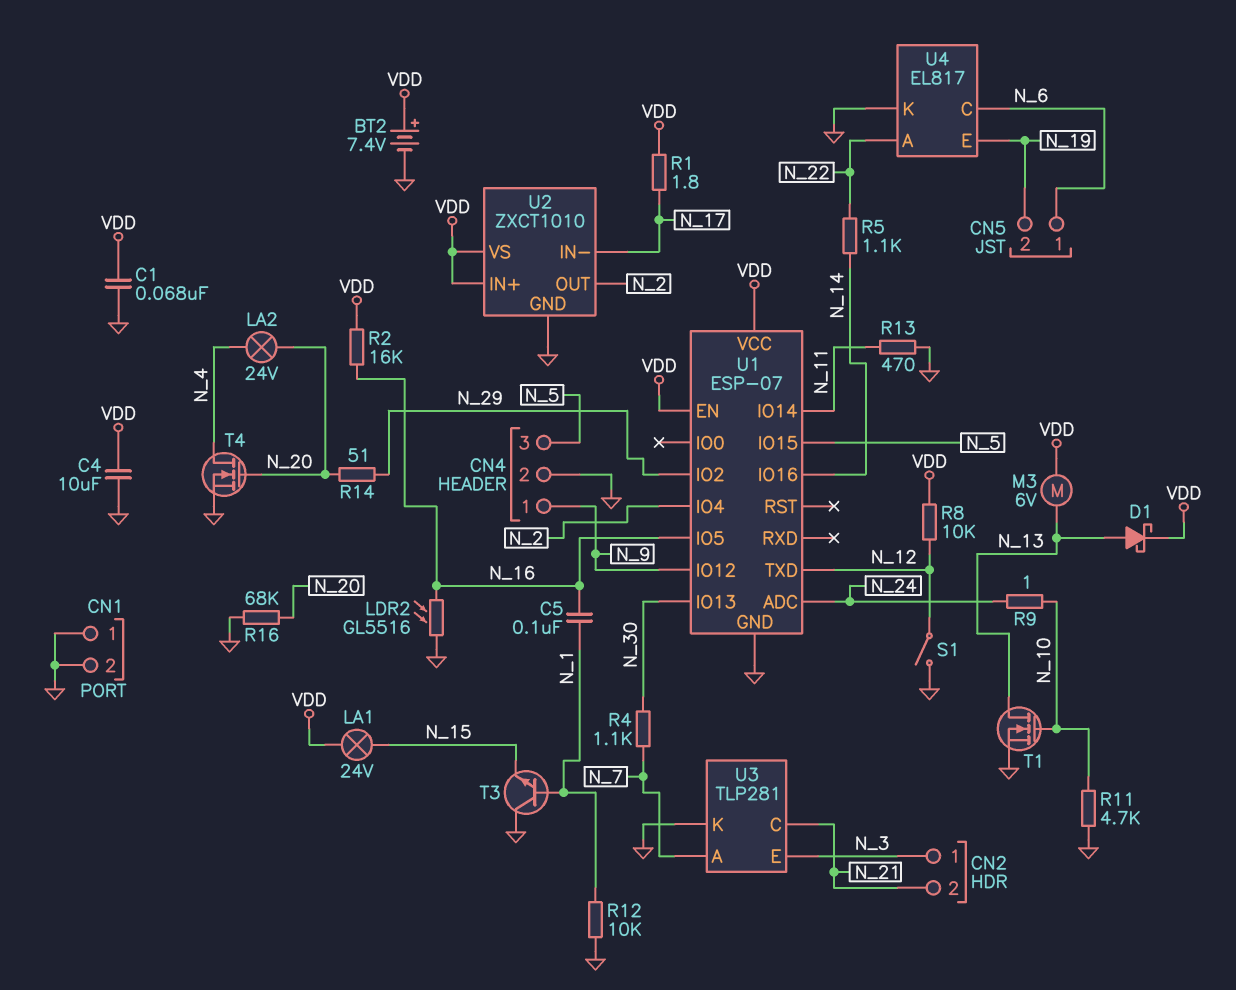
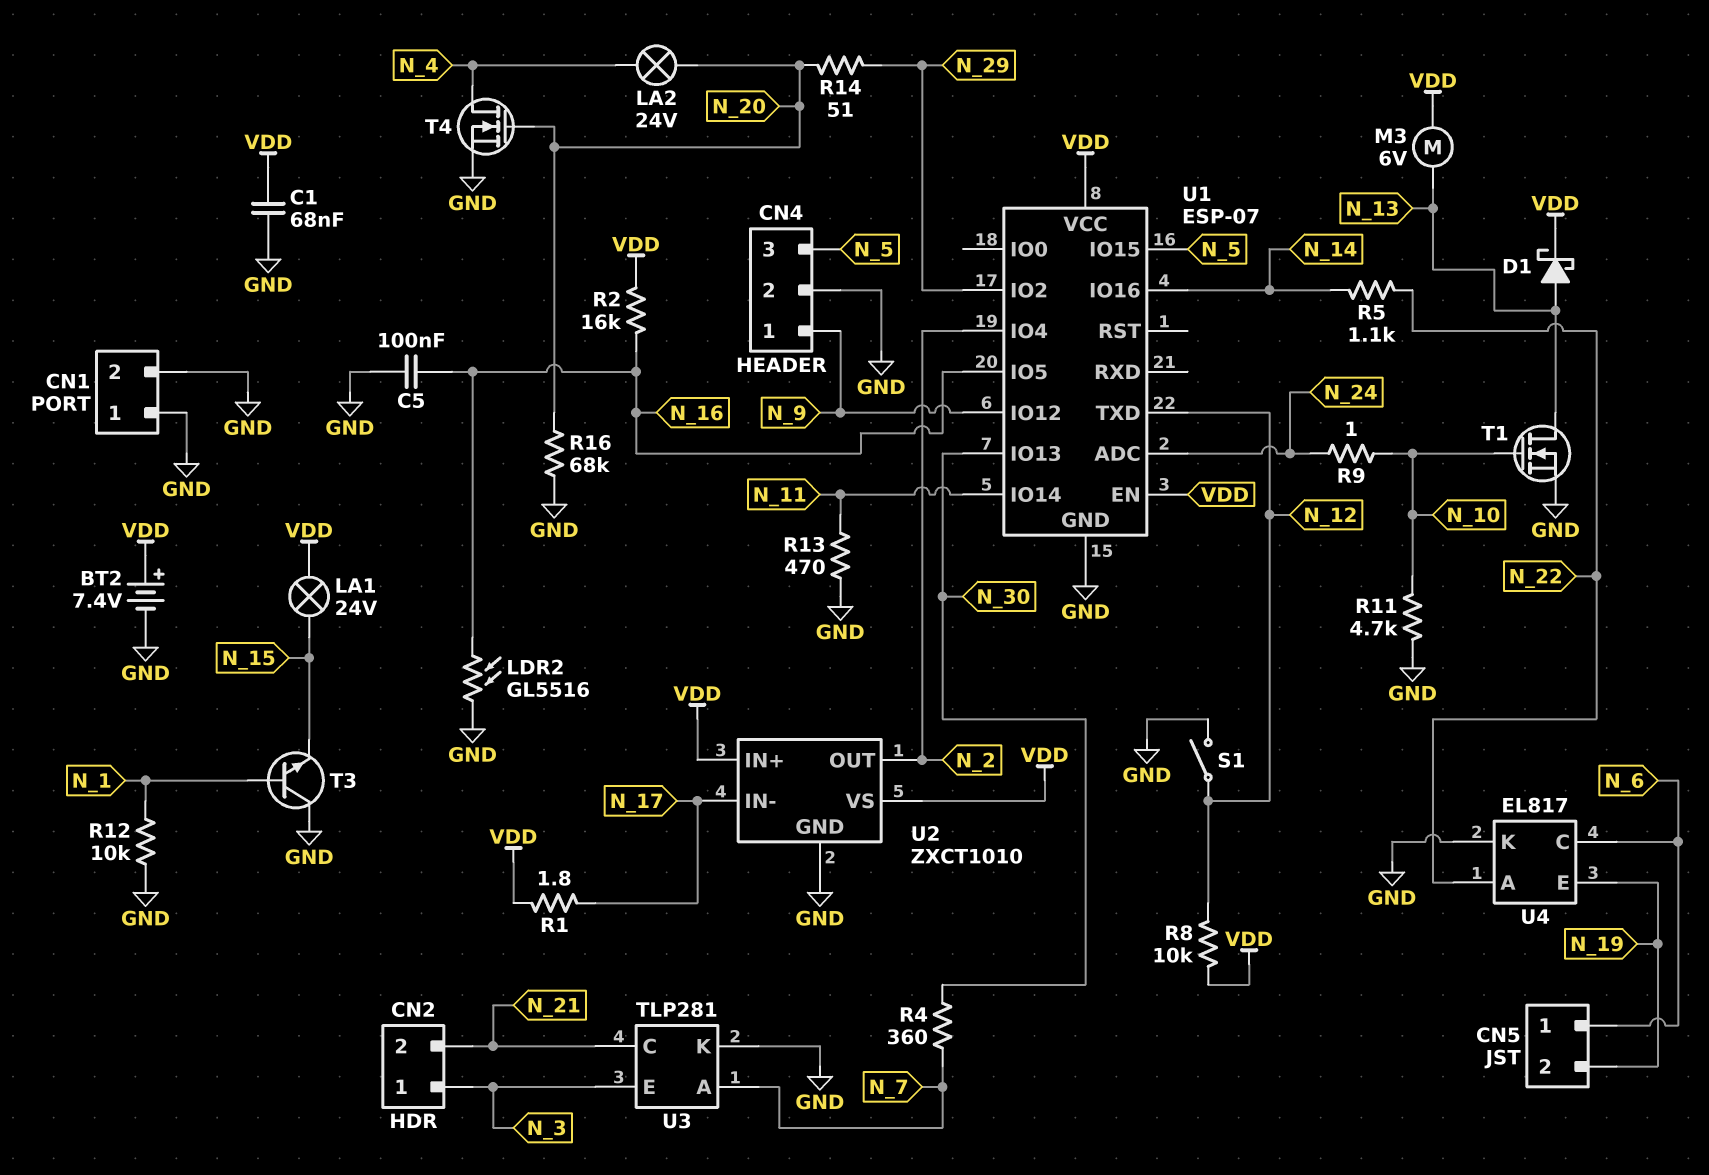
C4: 10uF (GND, VDD) -> none
C5: 100nF (N_1, N_16) -> 100nF (GND, N_16)
R4: 1.1k (N_7, N_30) -> 360 (N_7, N_30)

